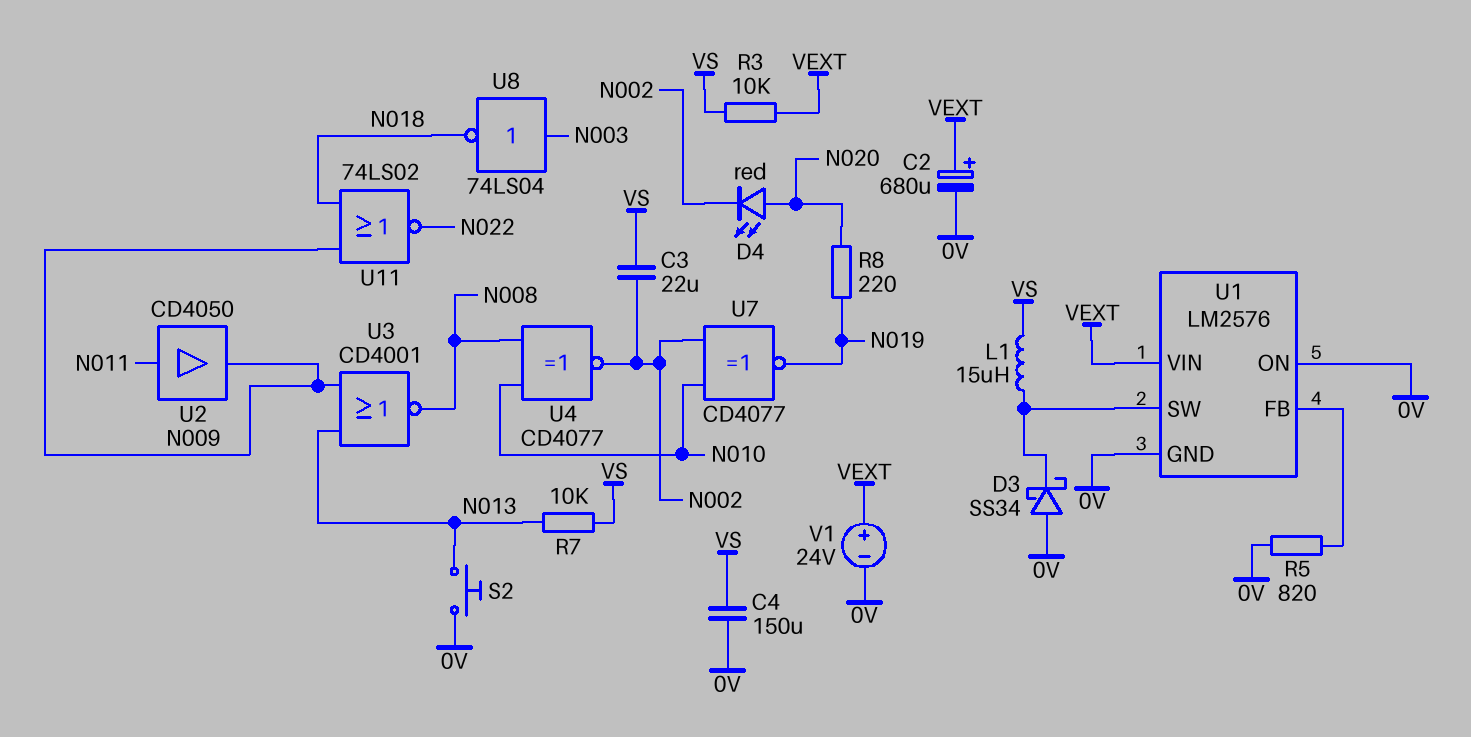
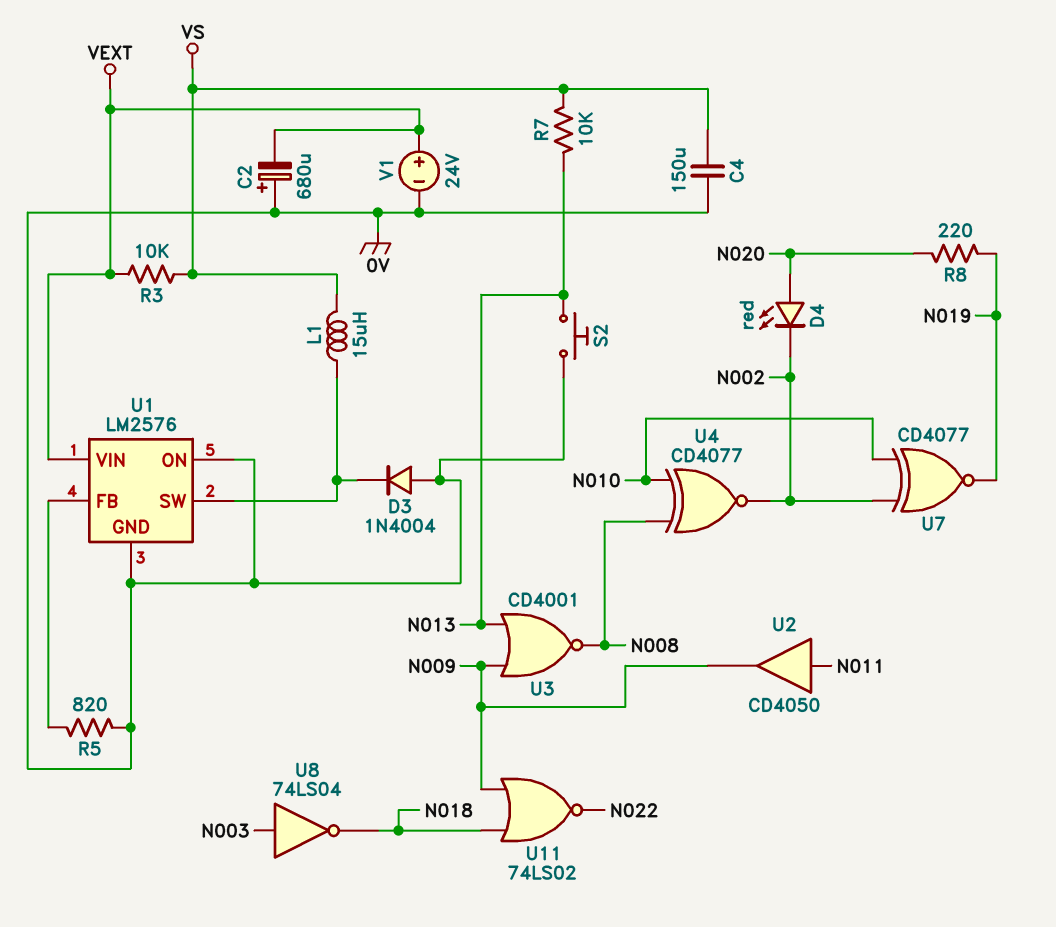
C2: 680uF (plus VEXT, minus 0V) -> 680uF (plus 0V, minus VEXT)
C3: 22uF (N002, VS) -> none
D3: schottky SS34 (A 0V, K U1/SW) -> diode 1N4004 (A 0V, K U1/SW)

